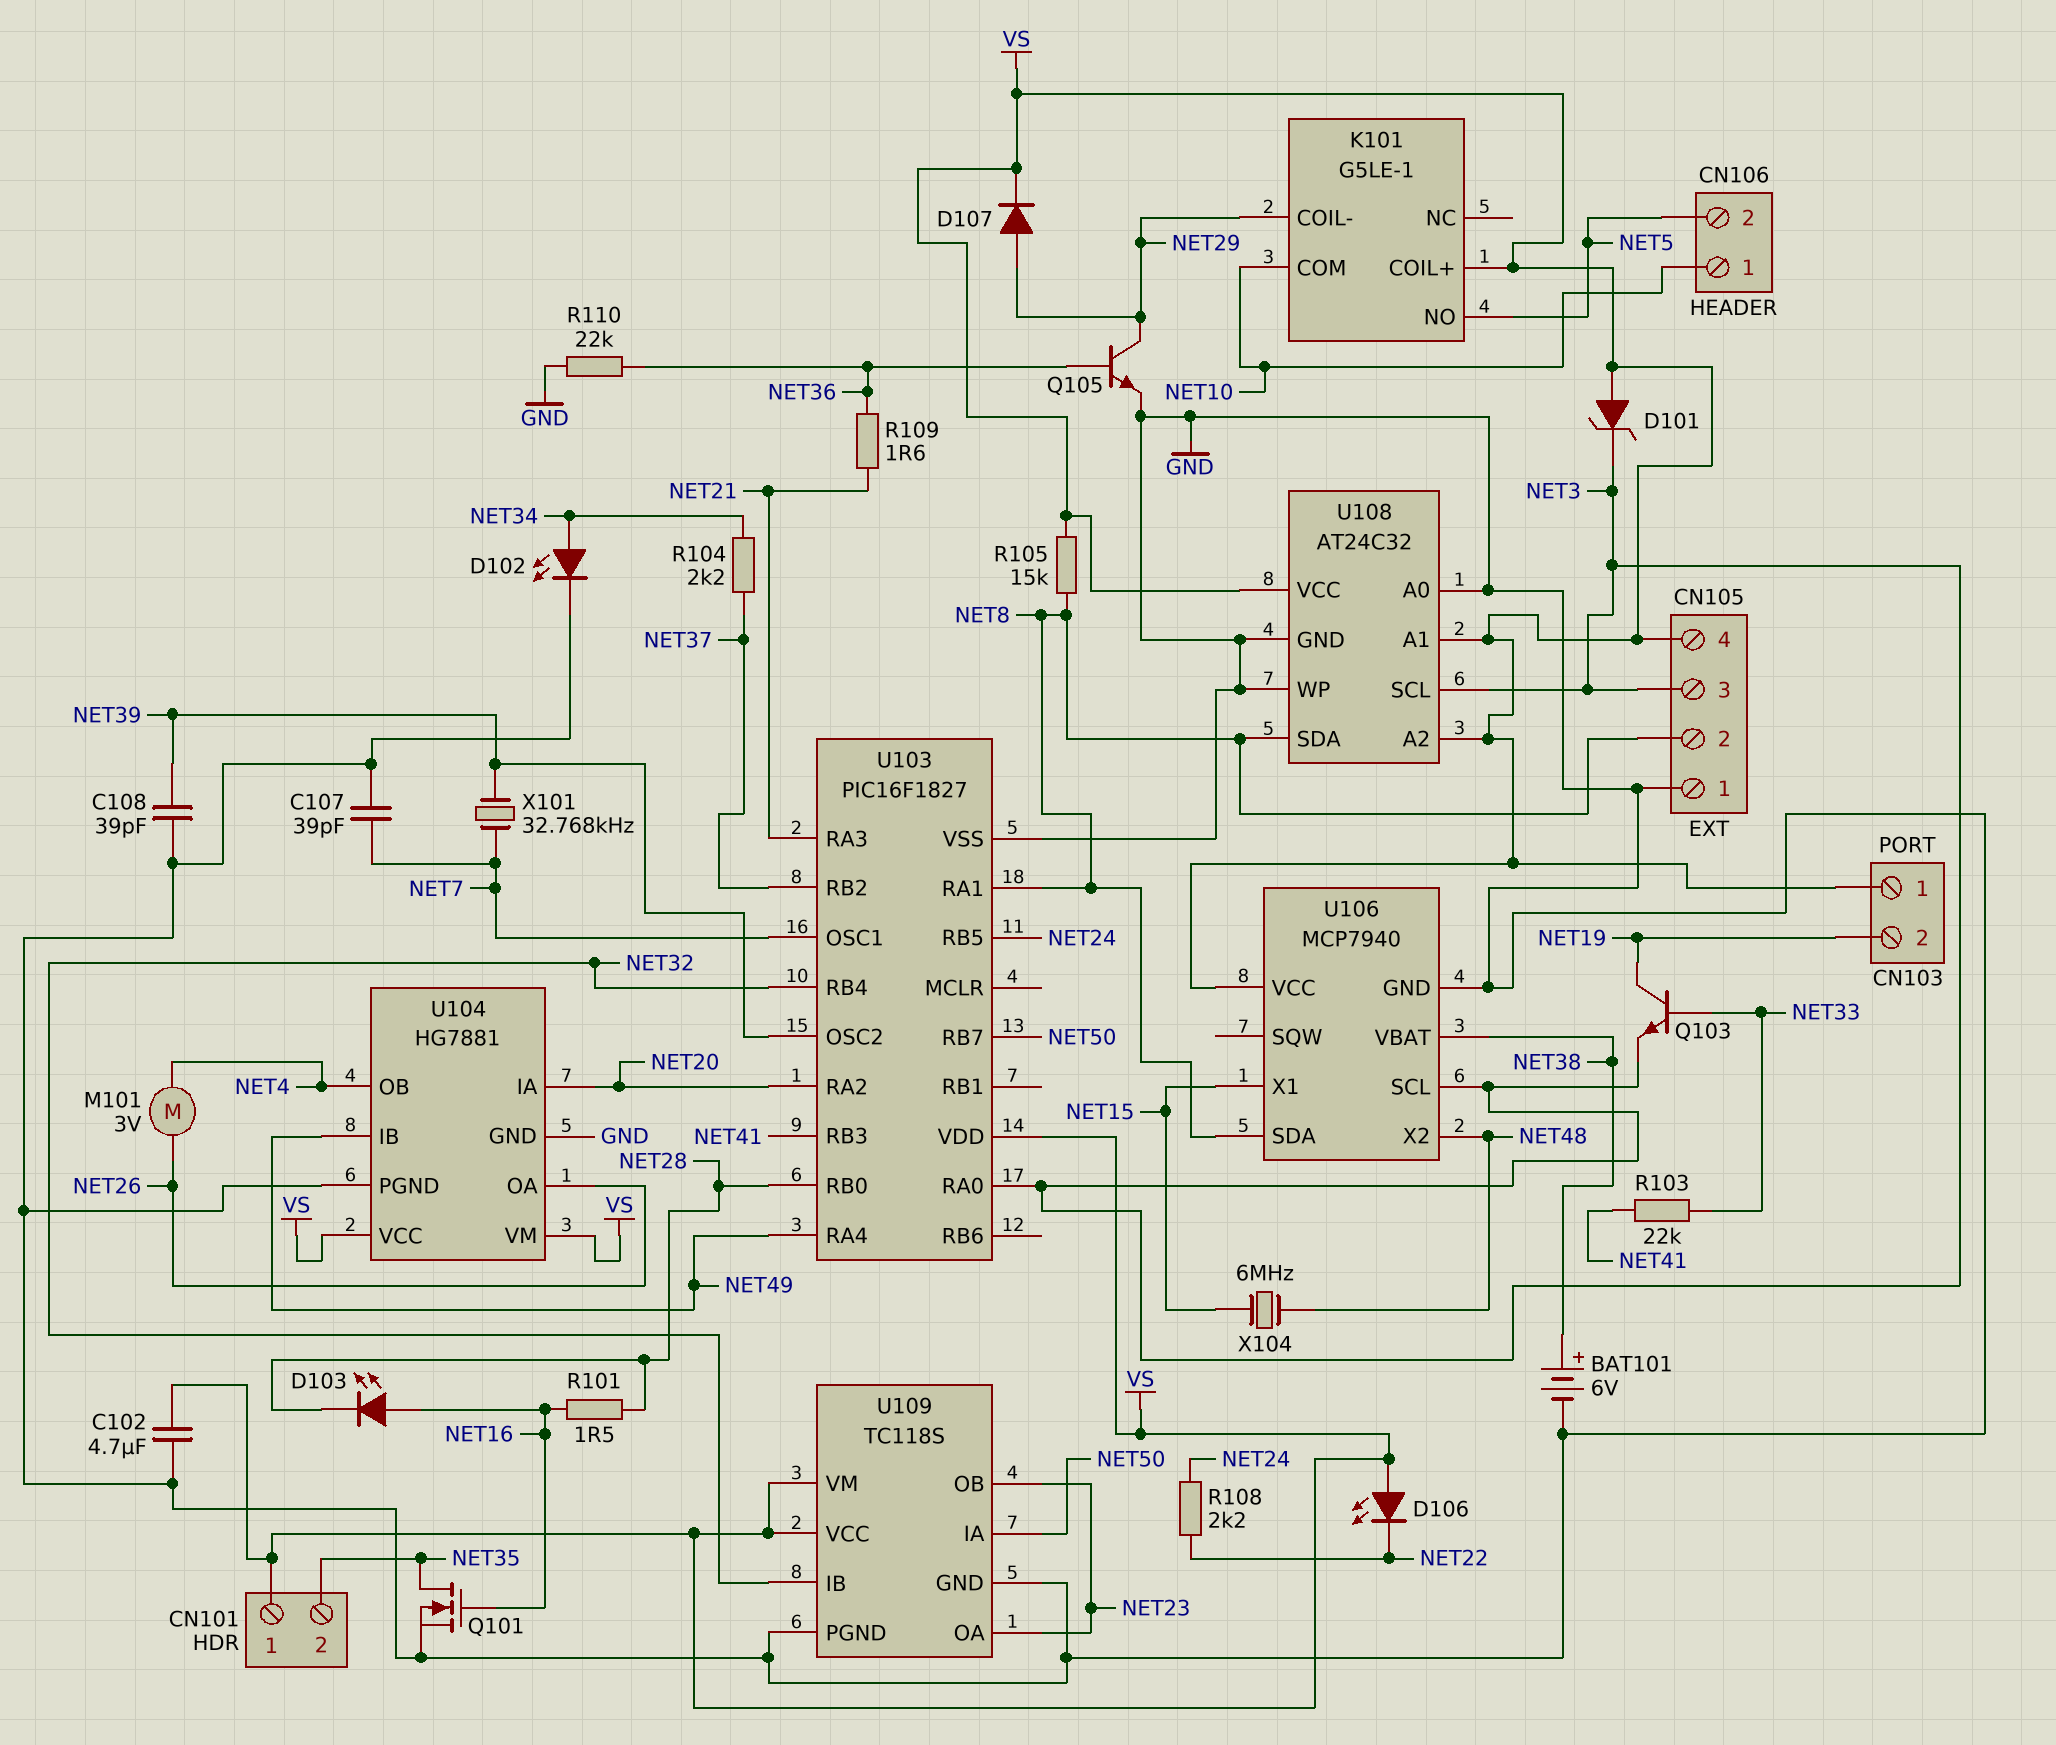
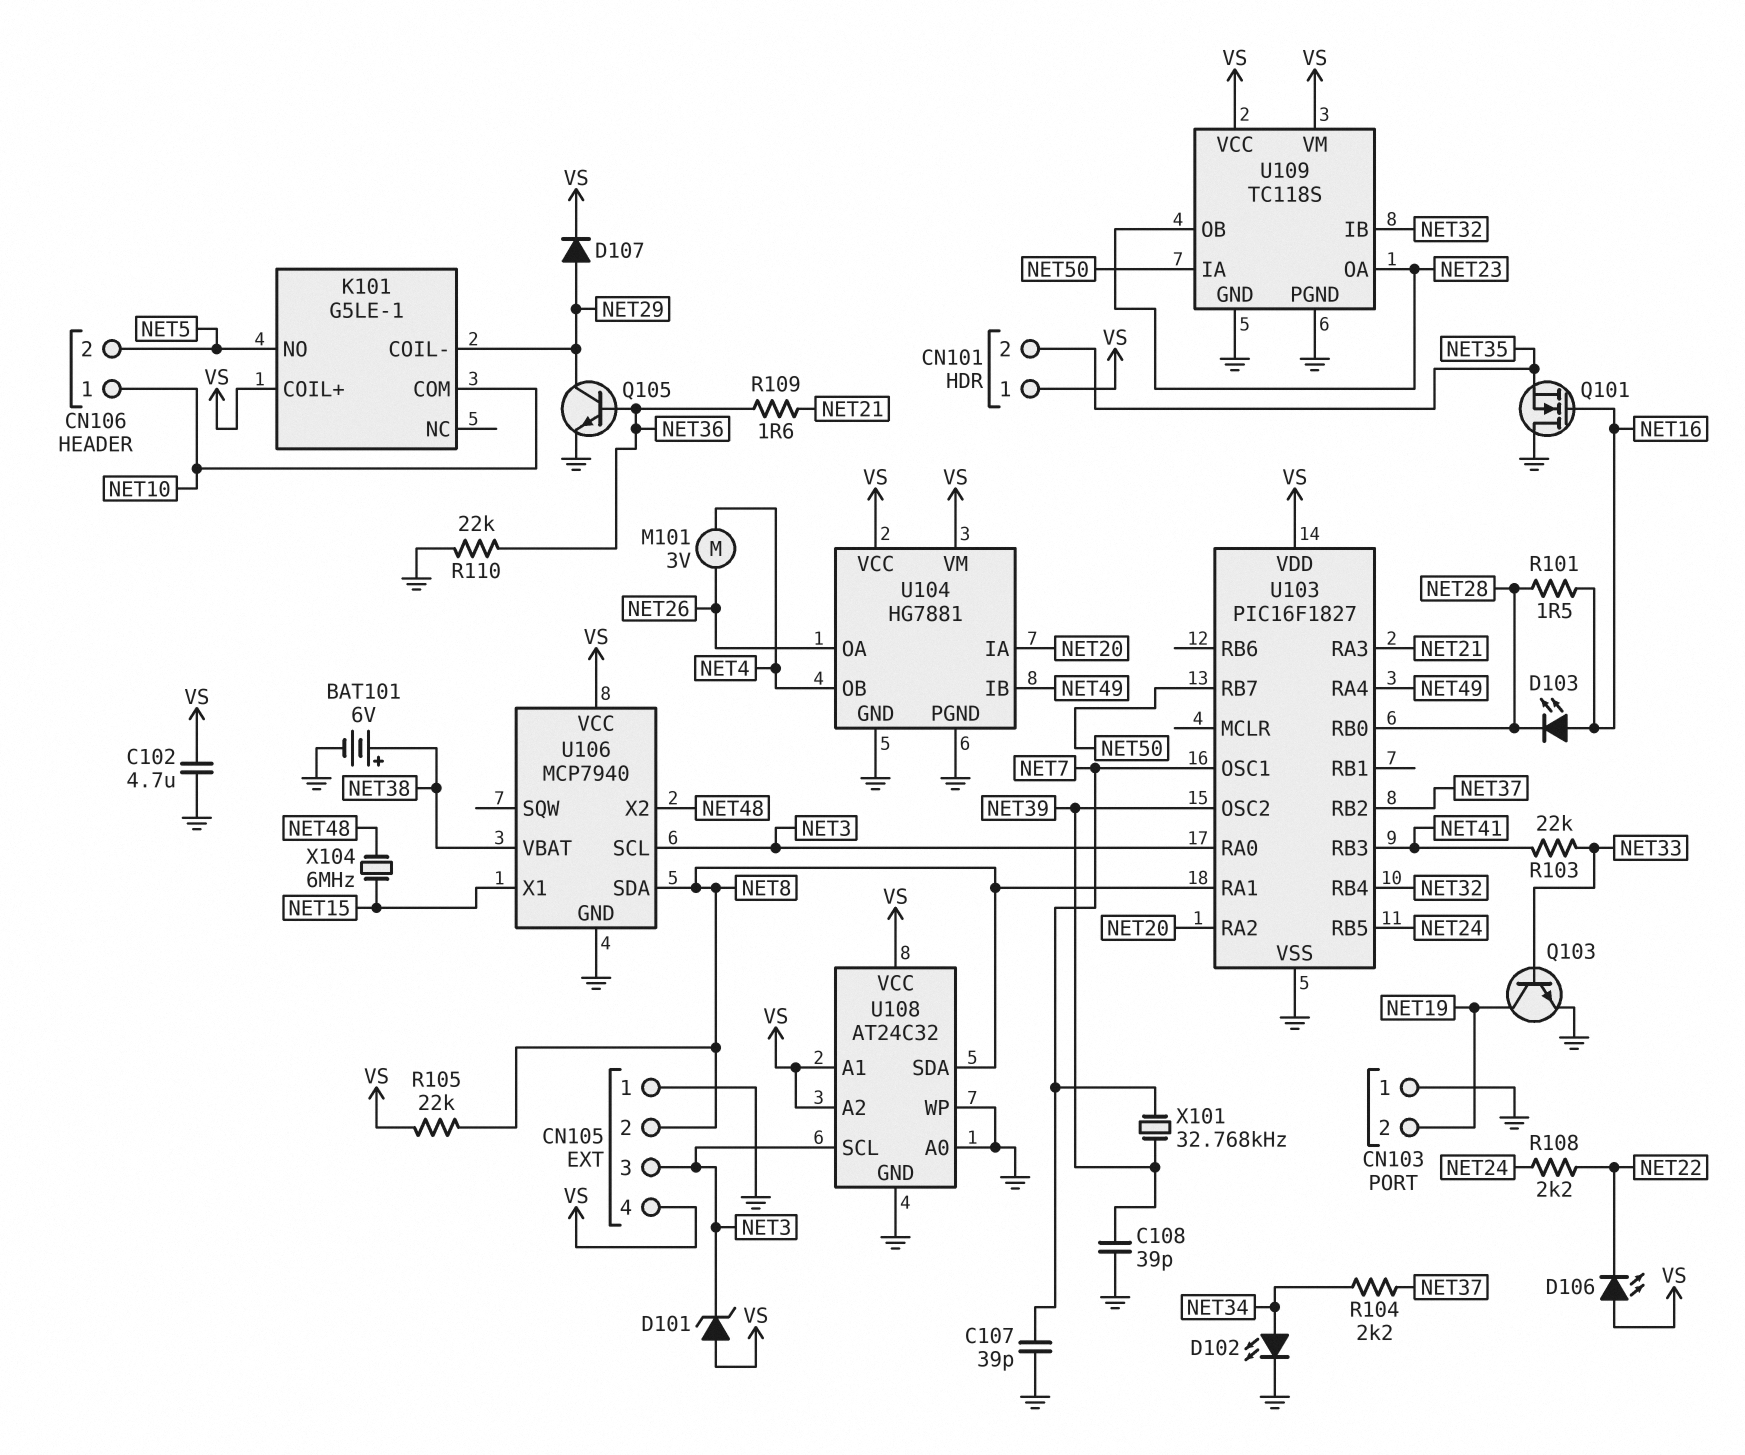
CN103 pin 1: VS -> GND
Q101: NMOS (G NET16, D NET35, S GND) -> NMOS (G NET16, D GND, S NET35)
Q103: NPN (B NET33, C NET19, E NET3) -> NPN (B NET33, C NET19, E GND)
R105: 15k (NET8, VS) -> 22k (NET8, VS)

